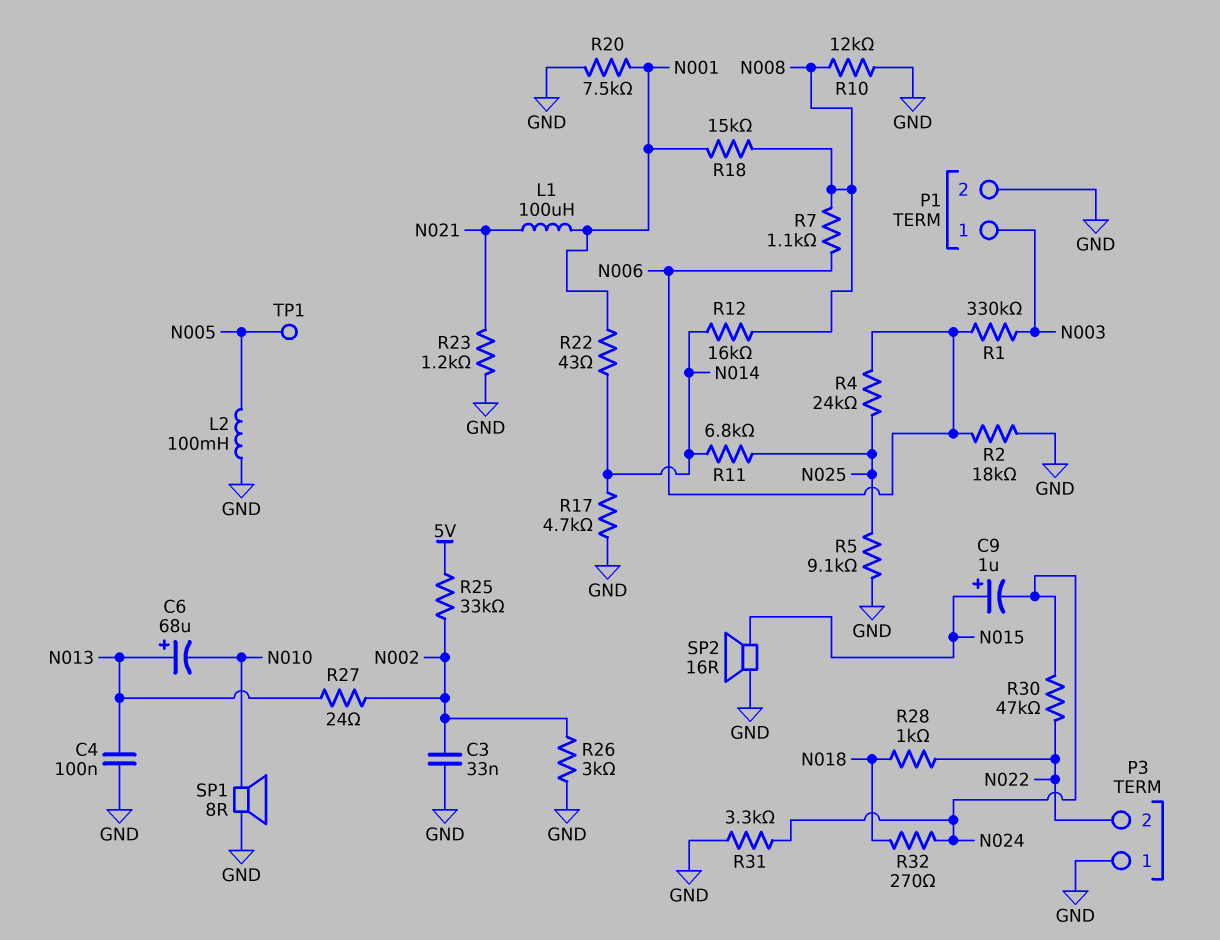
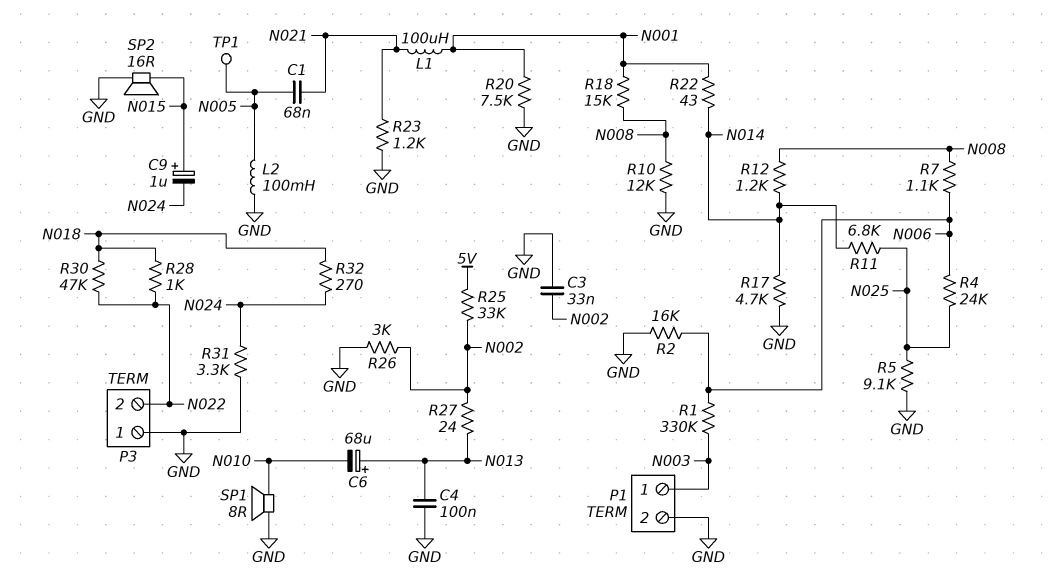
C1: none -> 68nF (N005, N021)
R2: 18k (GND, N006) -> 16k (GND, N006)
R12: 16k (N008, N014) -> 1.2k (N008, N014)
R30: 47k (N022, N024) -> 47k (N018, N022)

